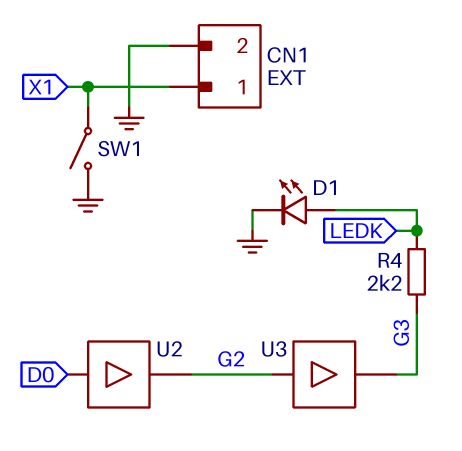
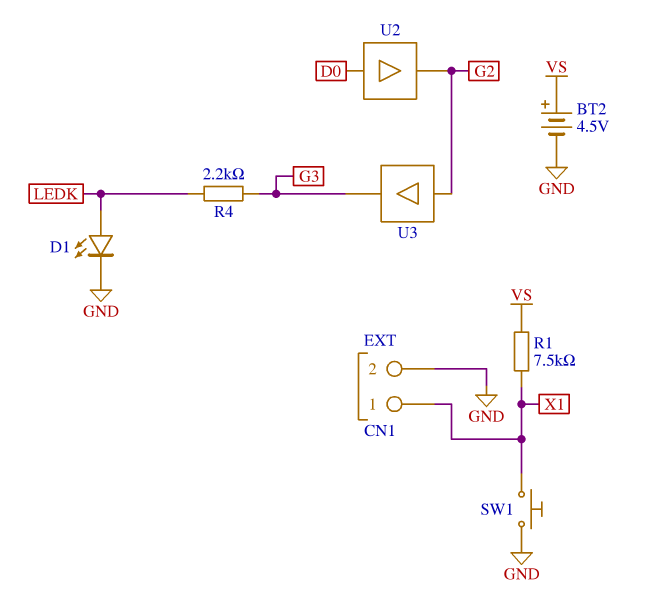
BT2: none -> 4.5V (plus VS, minus GND)
R1: none -> 7.5k (VS, X1)
SW1: switch (GND, X1) -> button (GND, X1)

